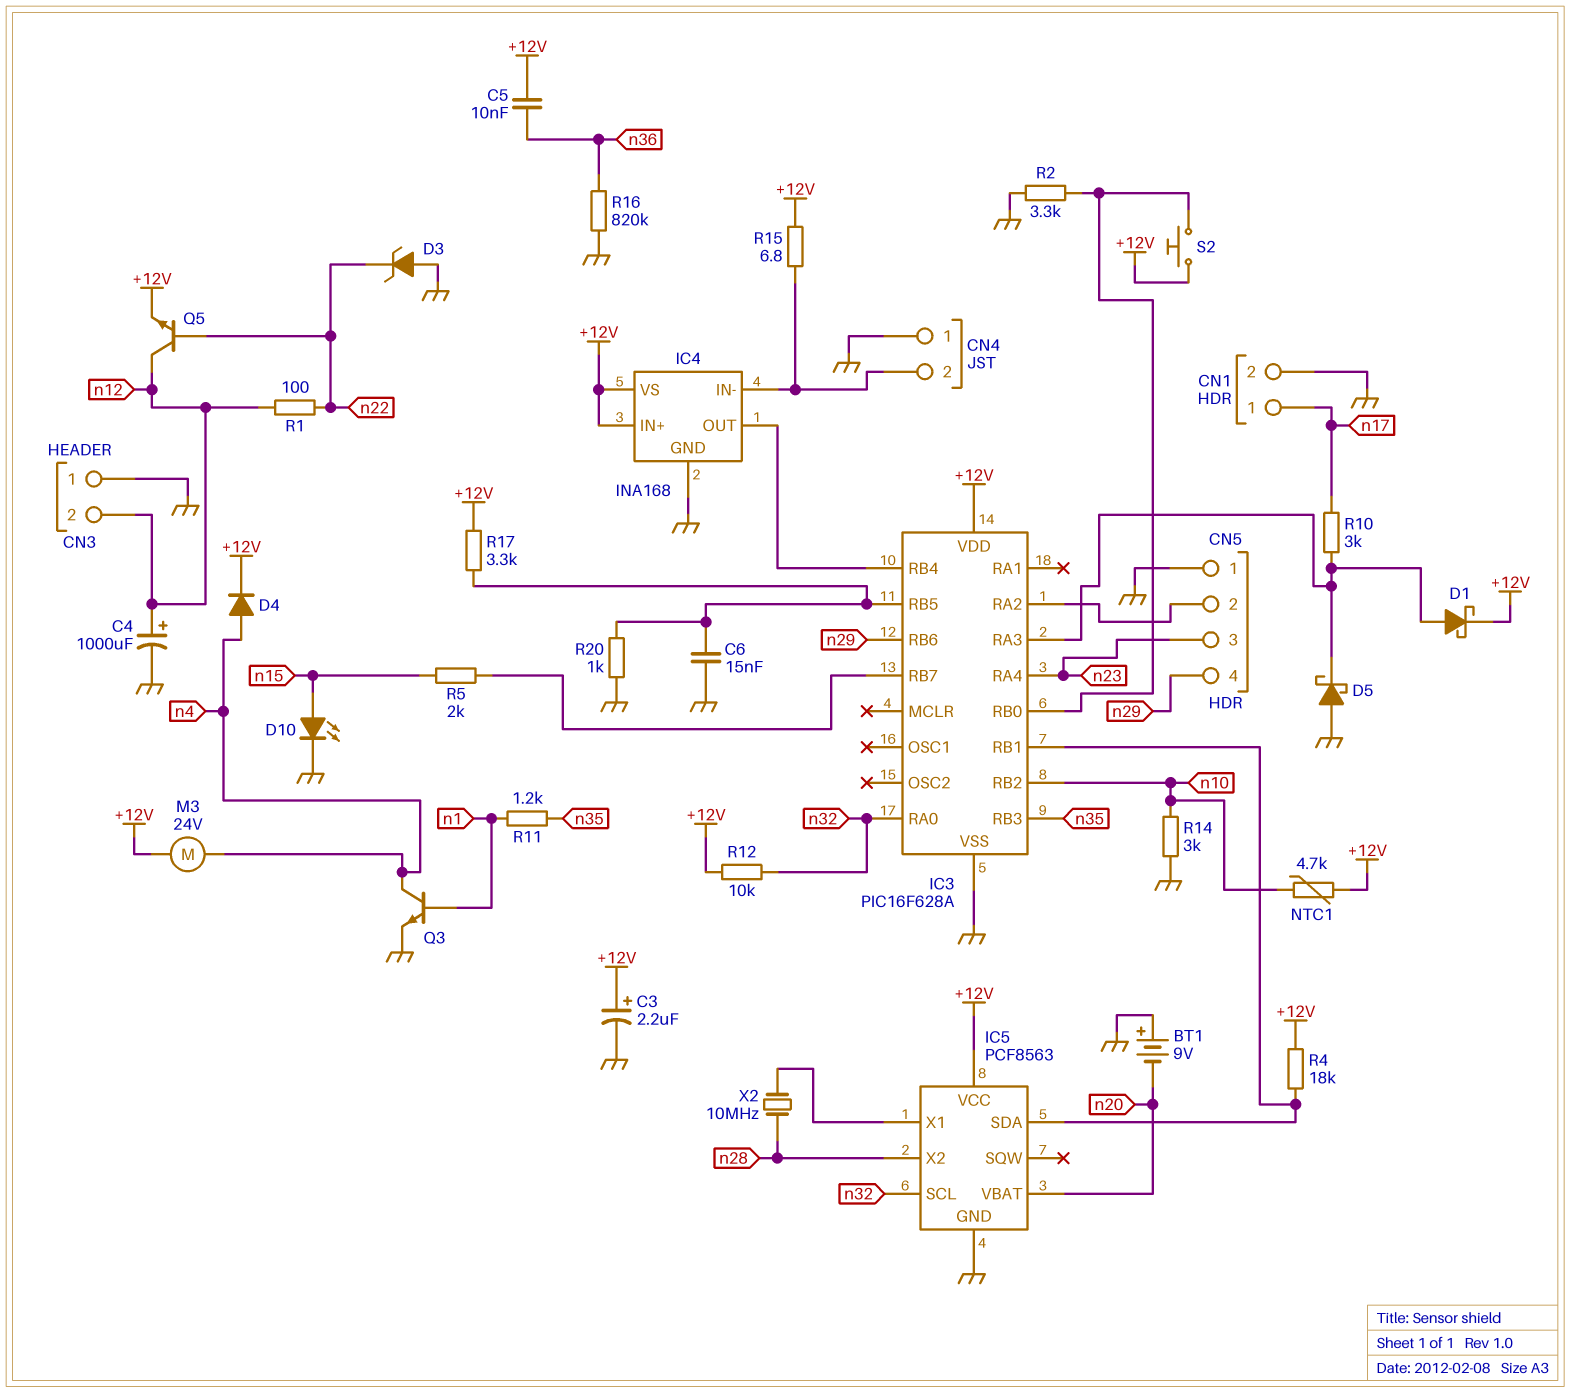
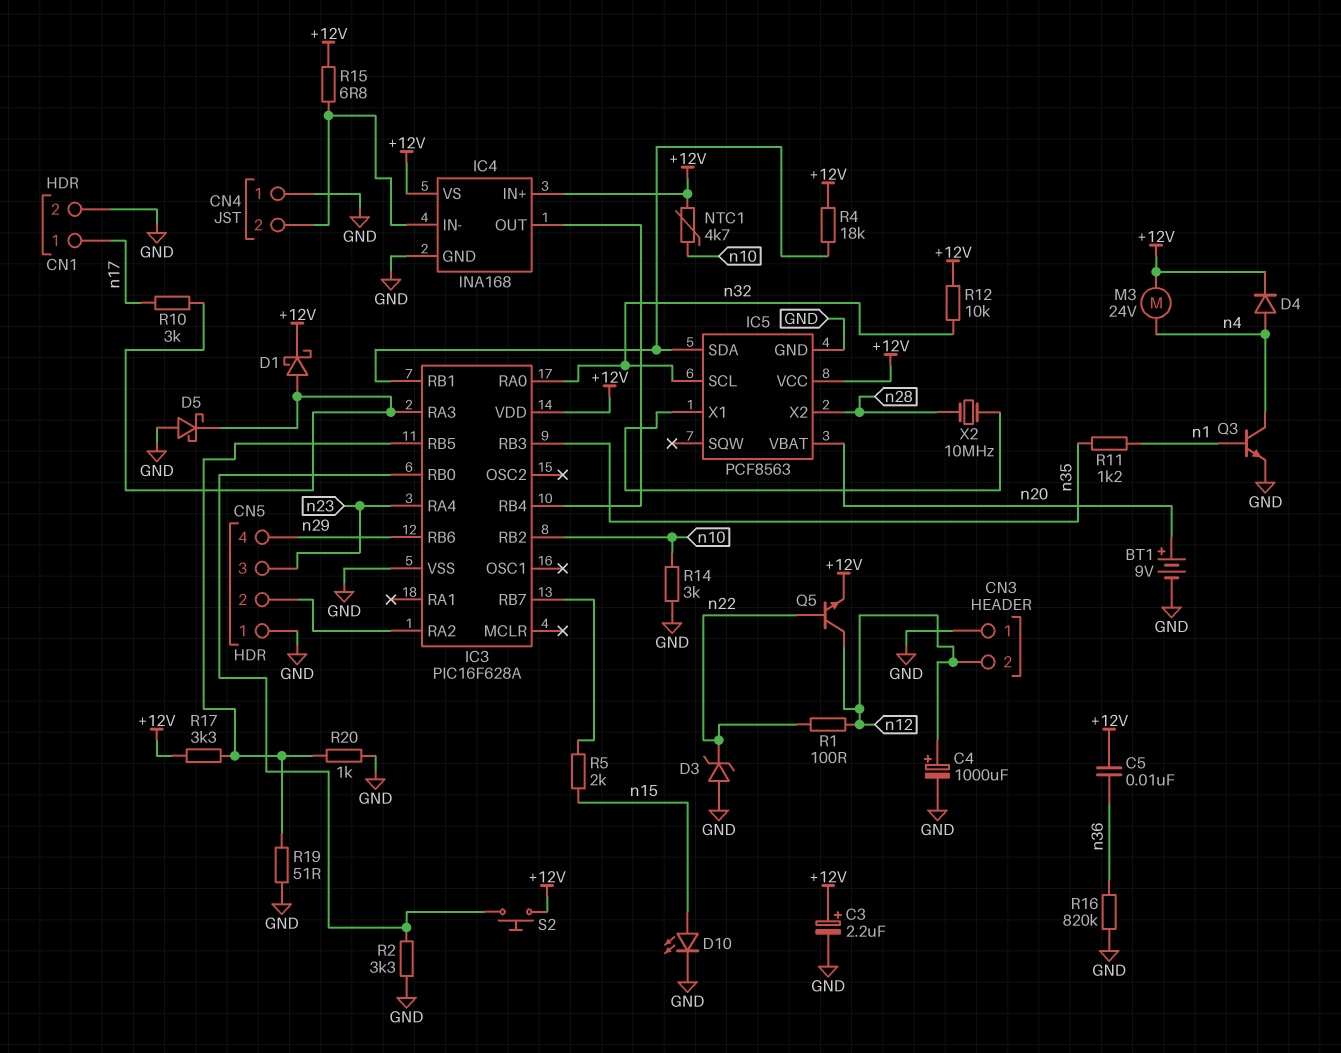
BT1: 9V (plus GND, minus n20) -> 9V (plus n20, minus GND)
C6: 15nF (GND, IC3/RB5) -> none
R19: none -> 51 (GND, IC3/RB5)

